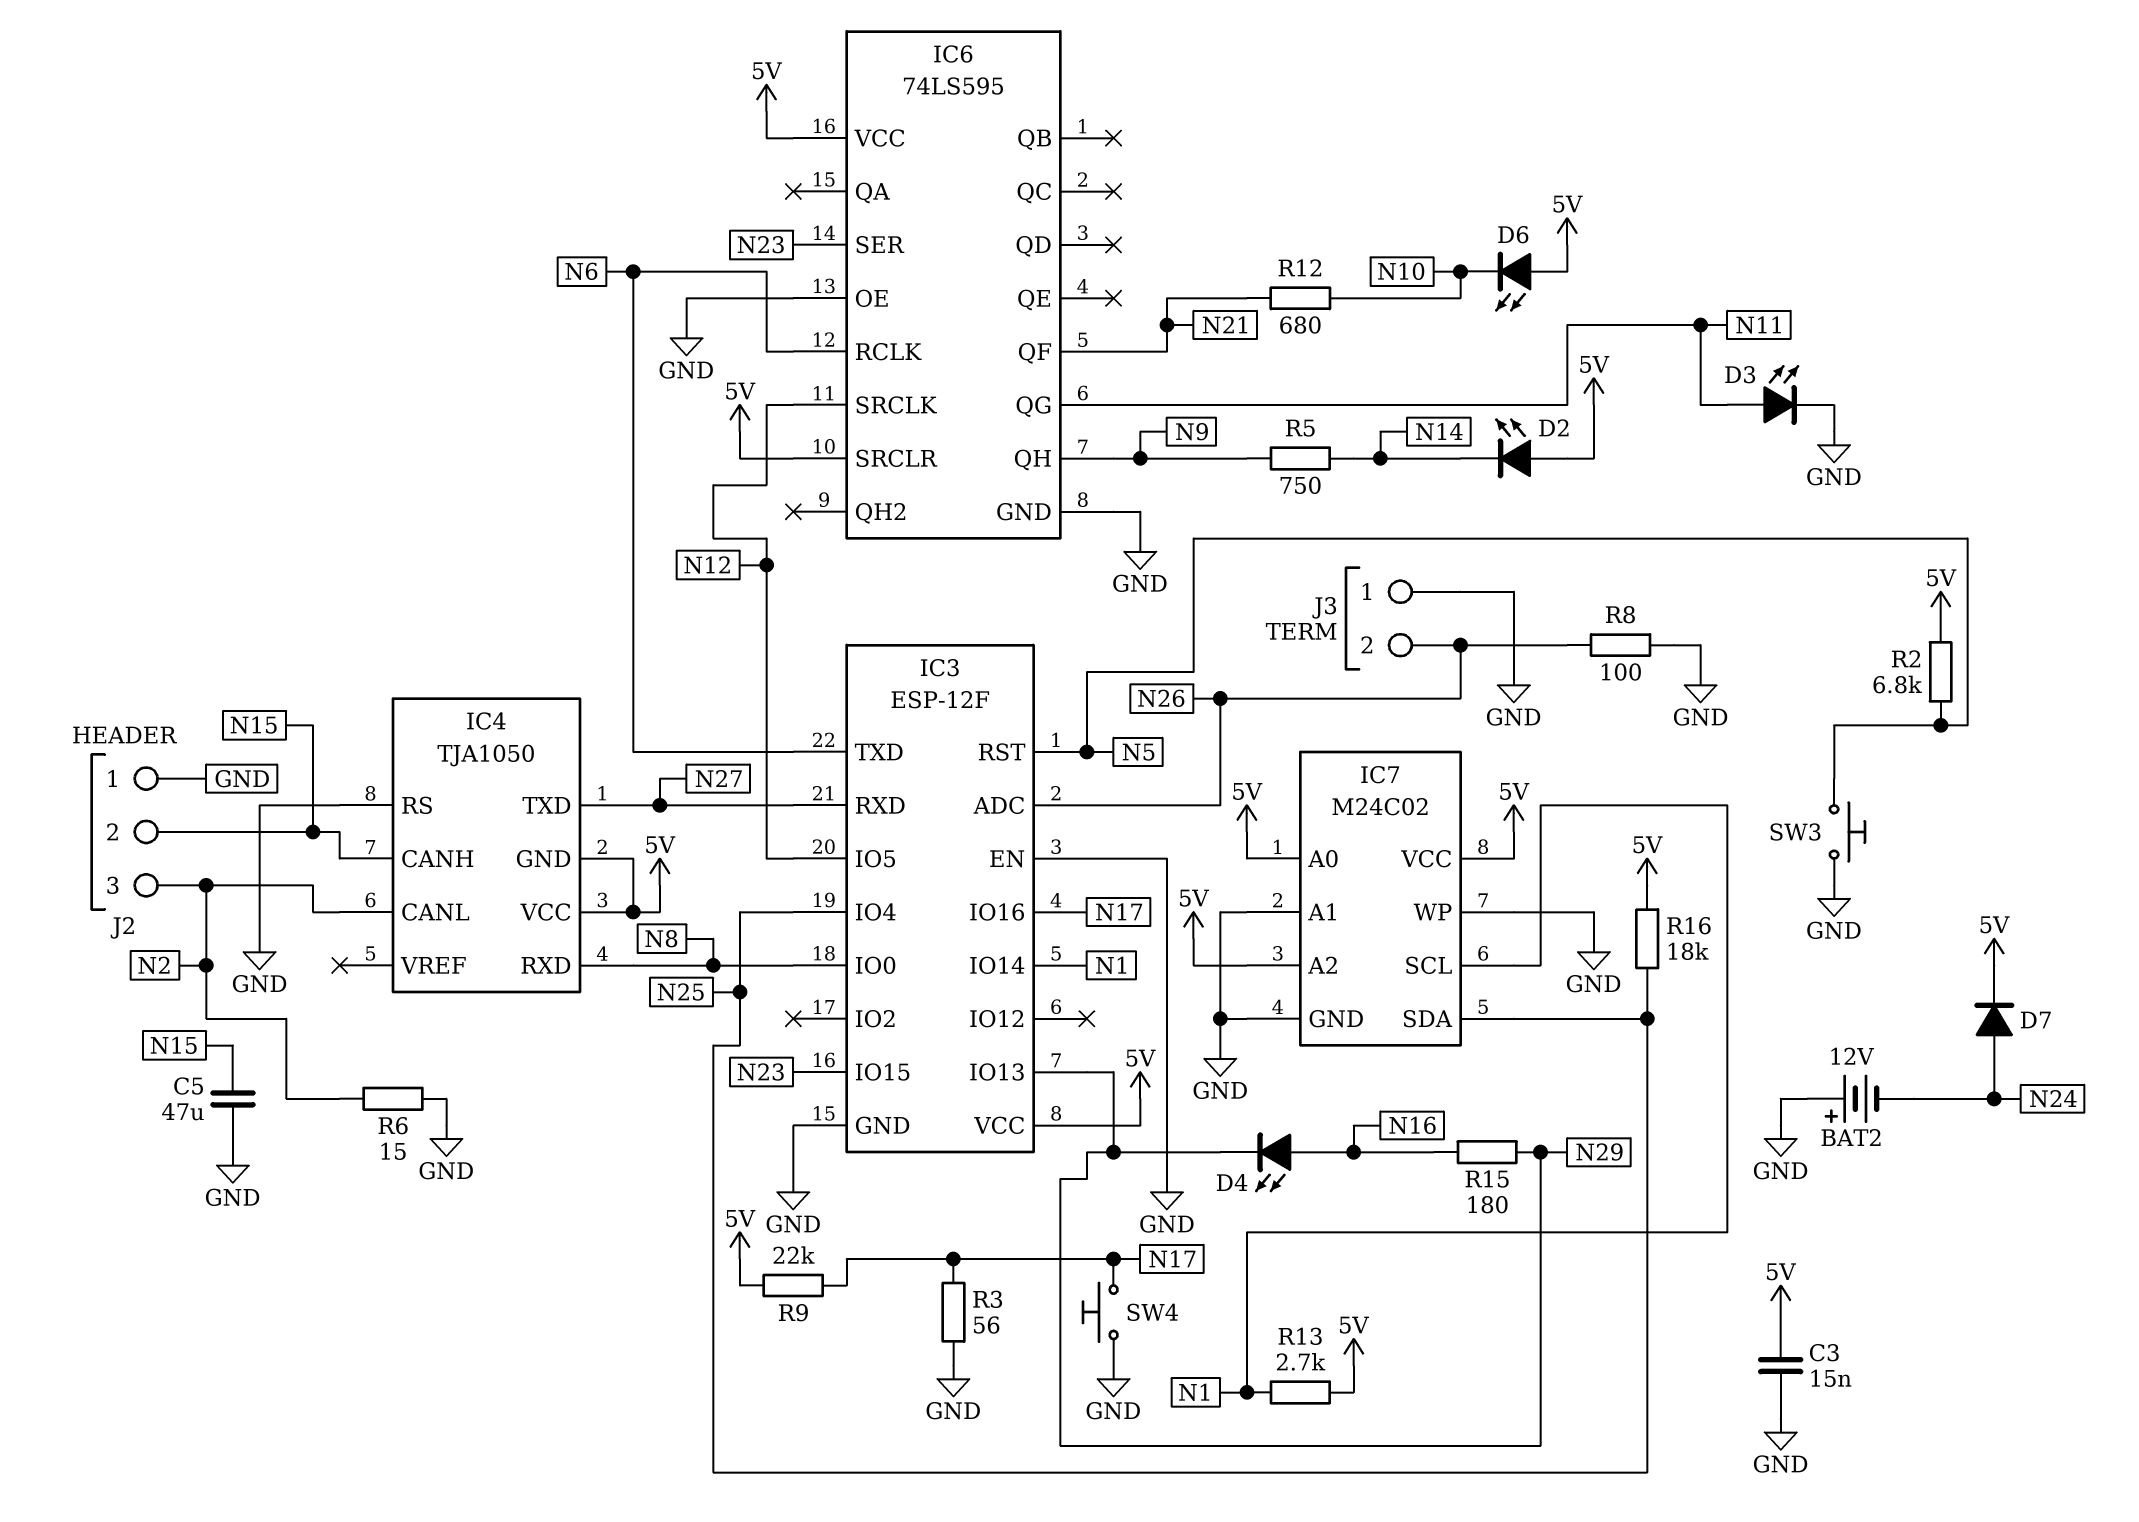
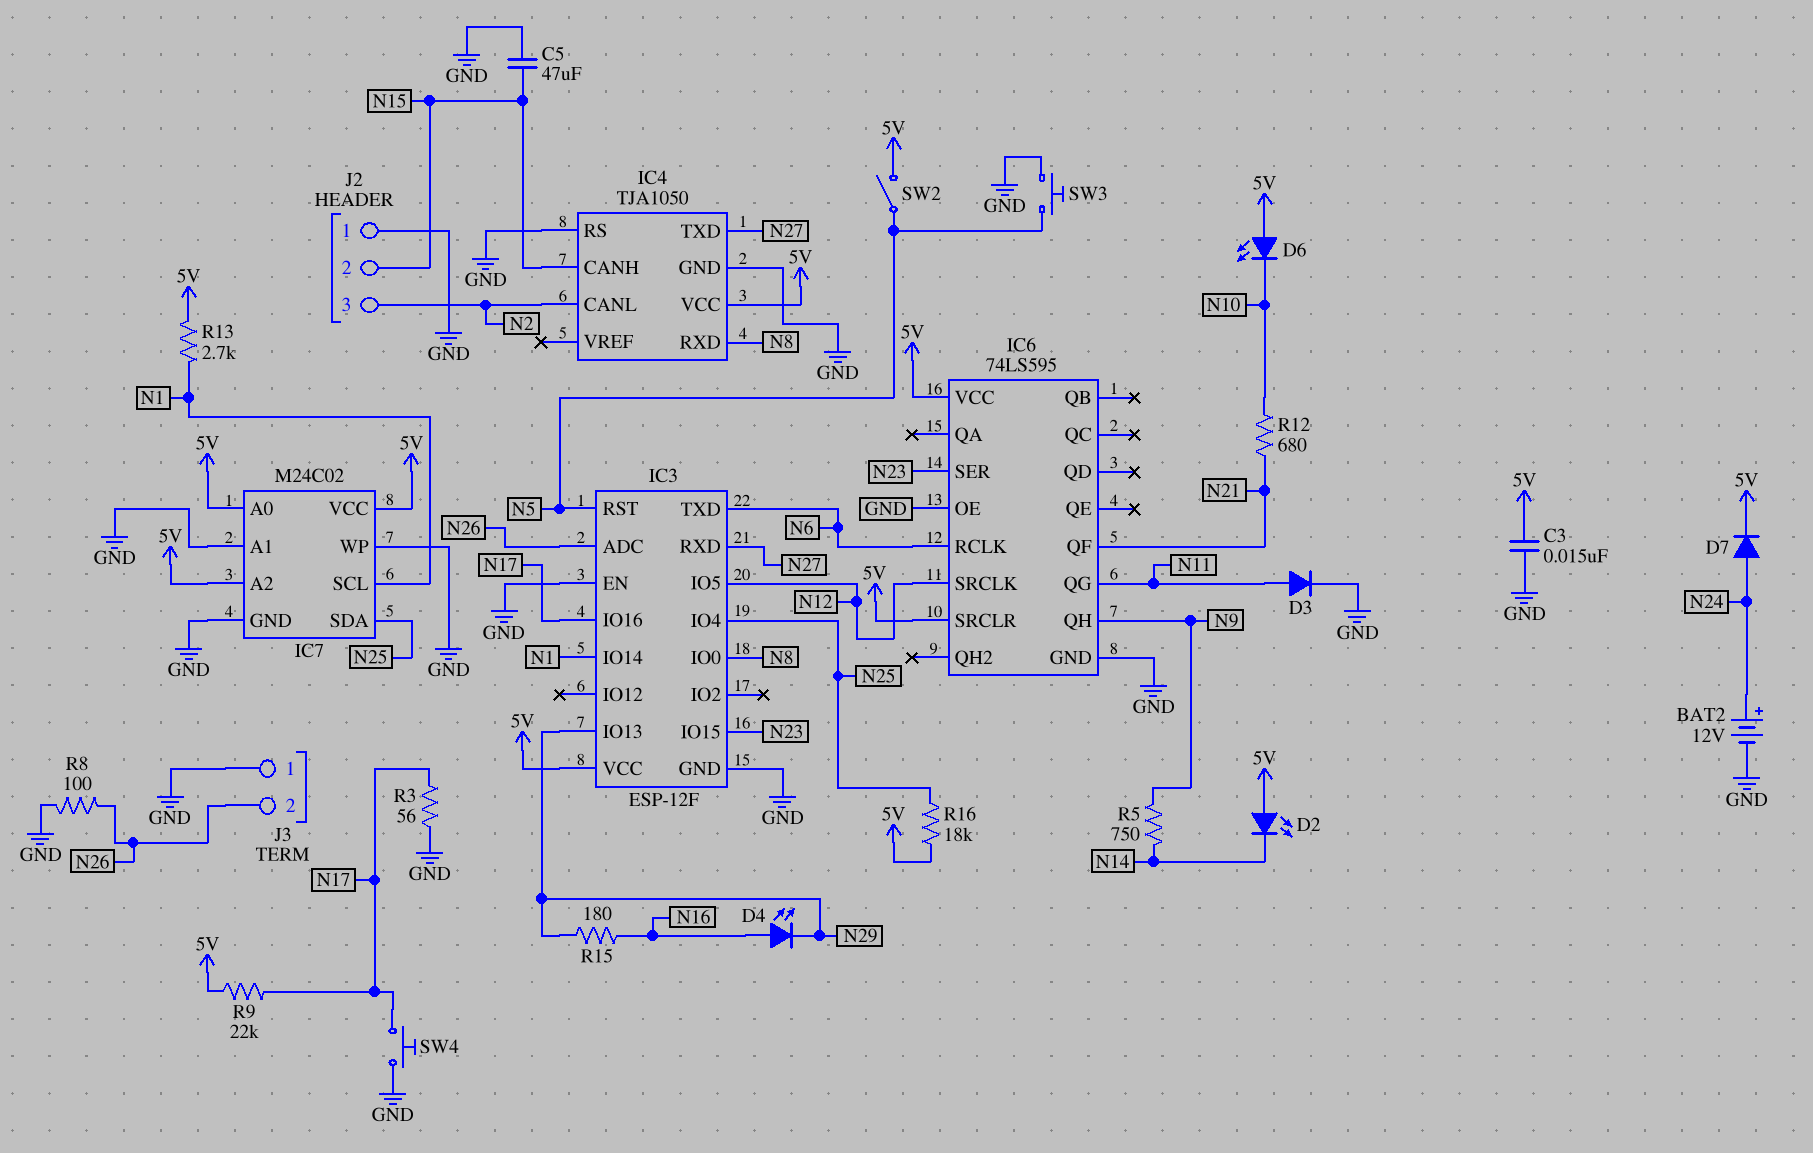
BAT2: 12V (plus GND, minus N24) -> 12V (plus N24, minus GND)
D3: LED (A N11, K GND) -> diode (A N11, K GND)
IC4 pin GND: 5V -> GND
R2: 6.8k (5V, N5) -> none
R6: 15 (GND, N2) -> none
SW2: none -> switch (5V, N5)

